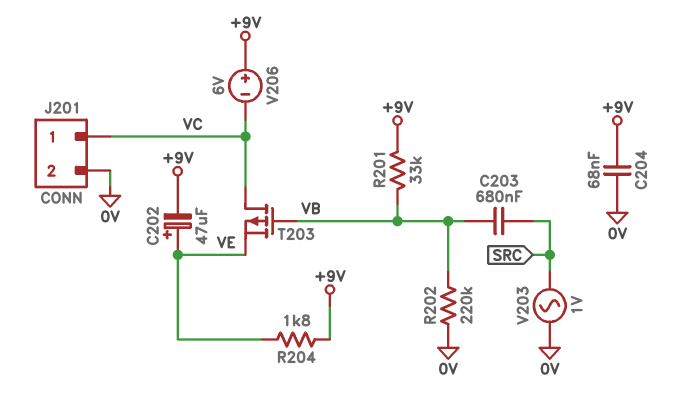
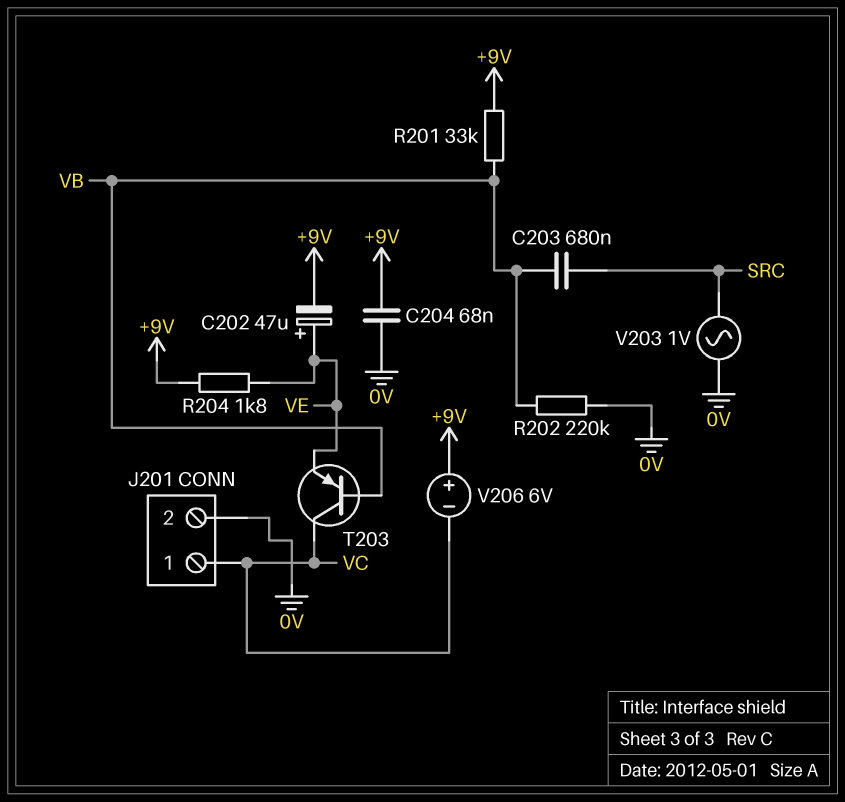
T203: PMOS (G VB, D VC, S VE) -> PNP (B VB, C VC, E VE)

